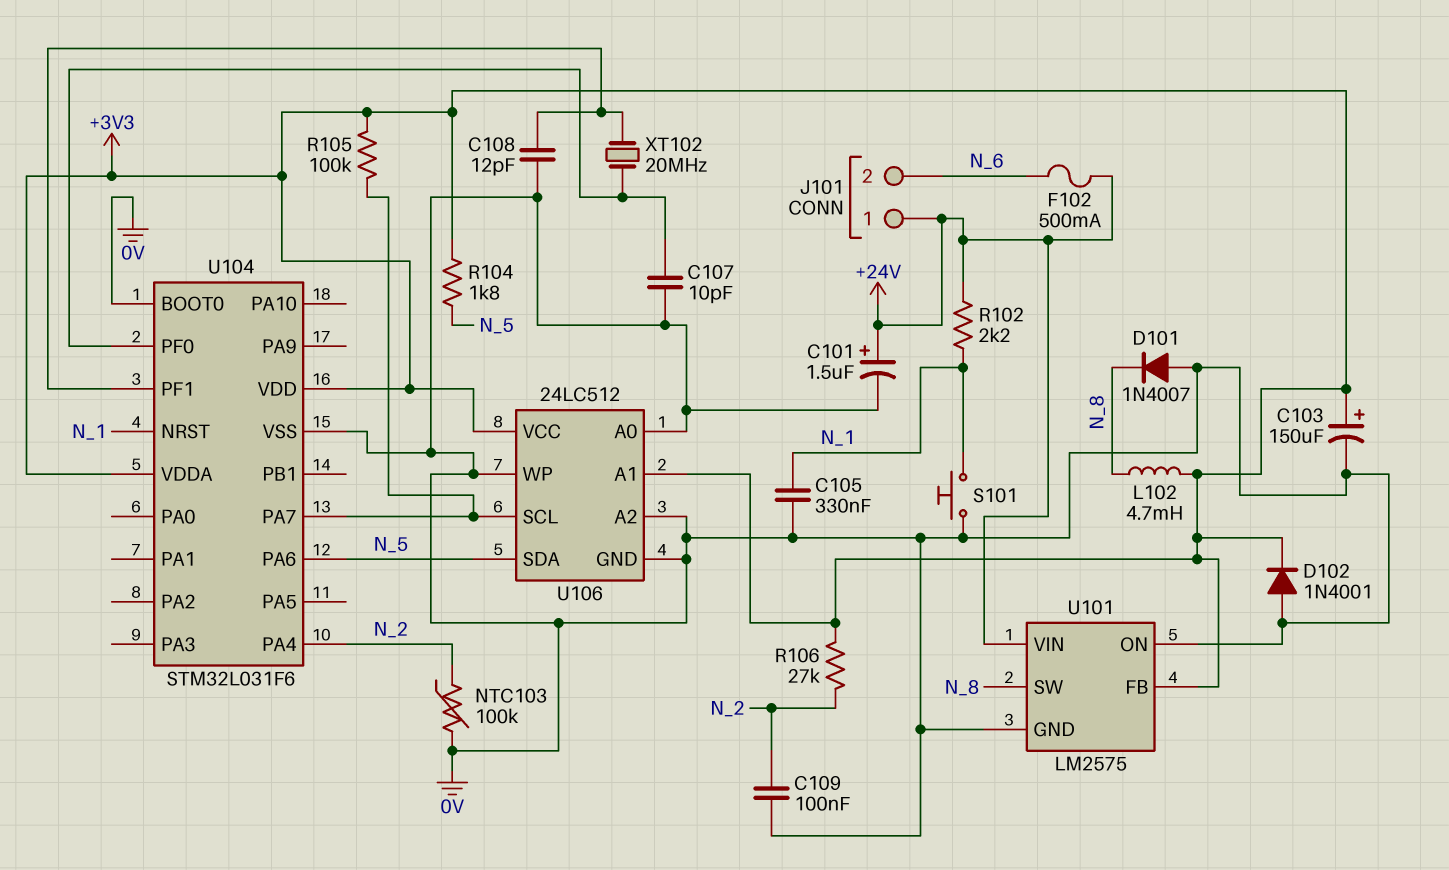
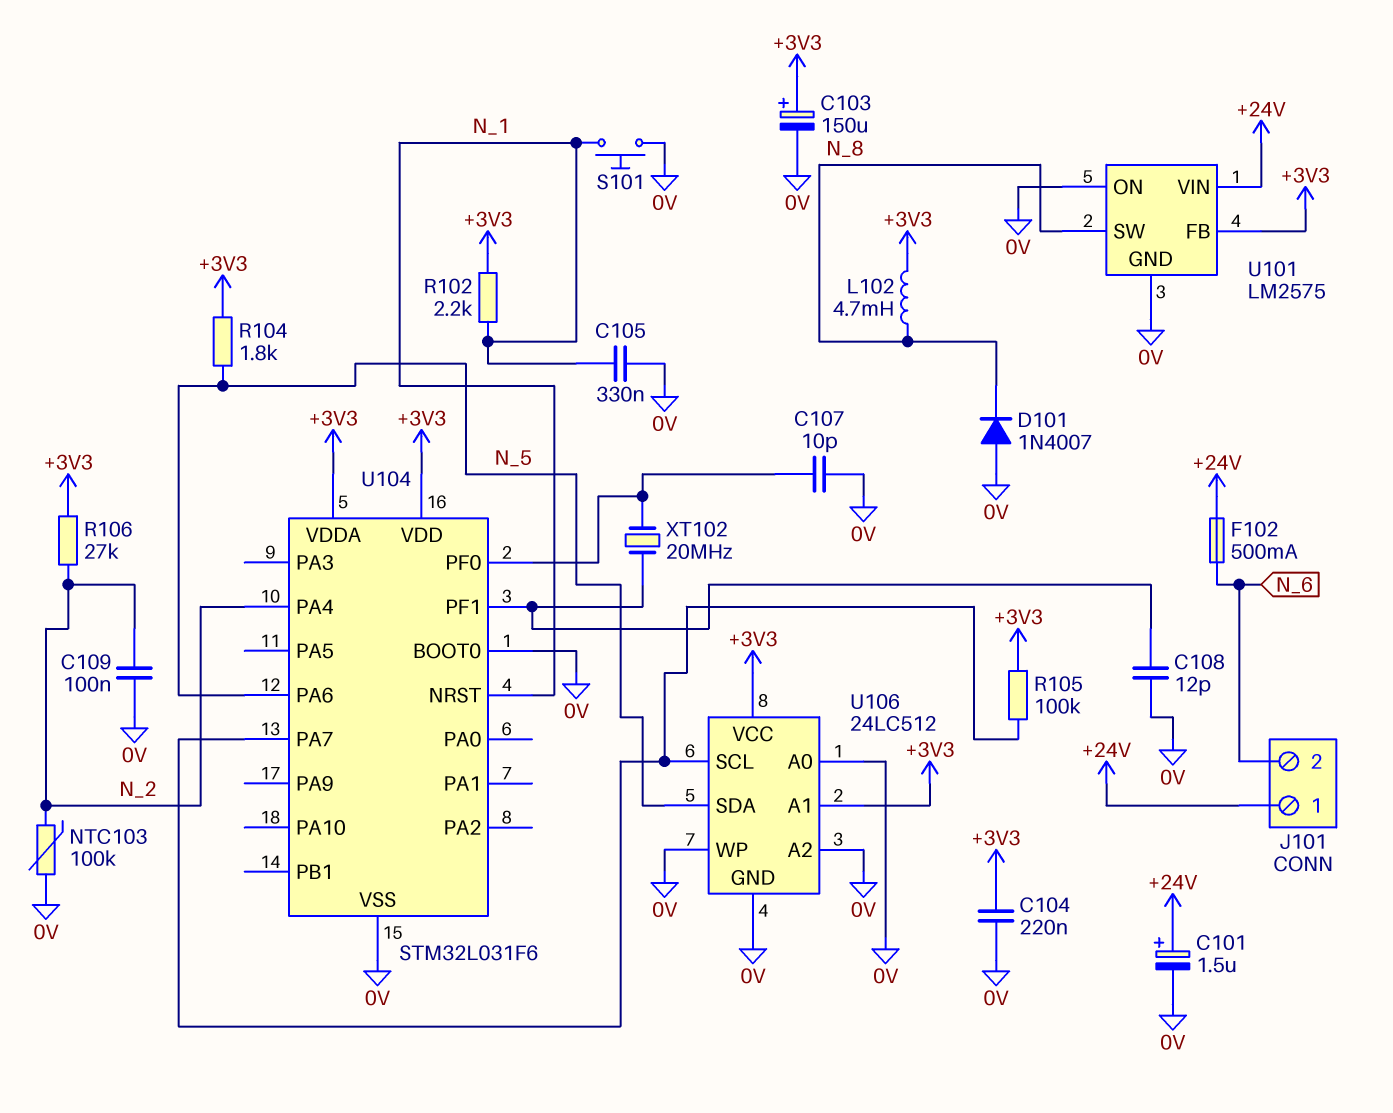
C104: none -> 220nF (+3V3, 0V)
D102: diode 1N4001 (A 0V, K +3V3) -> none
R102: 2.2k (+24V, N_1) -> 2.2k (+3V3, N_1)

